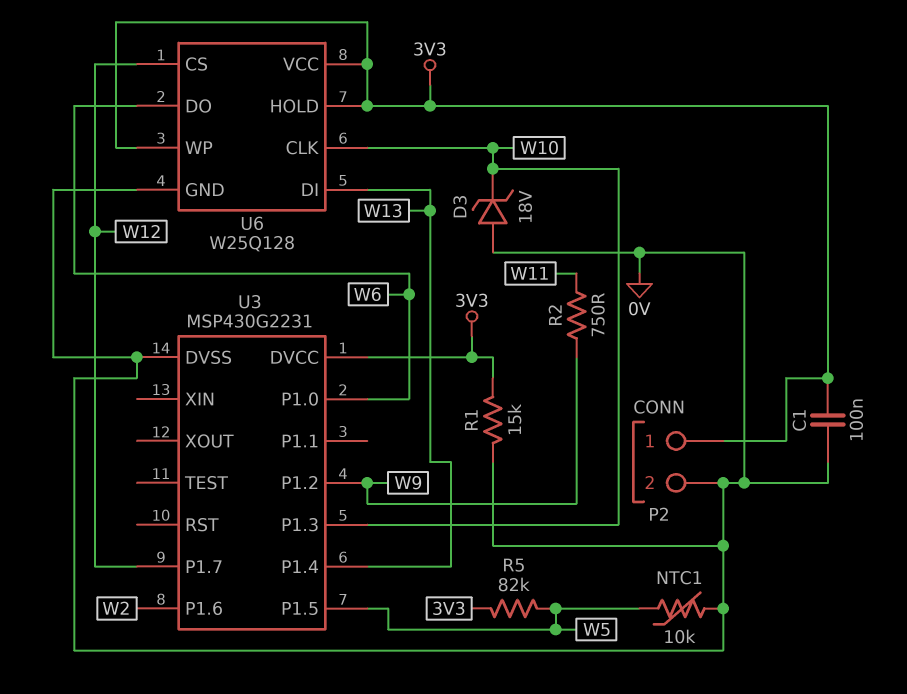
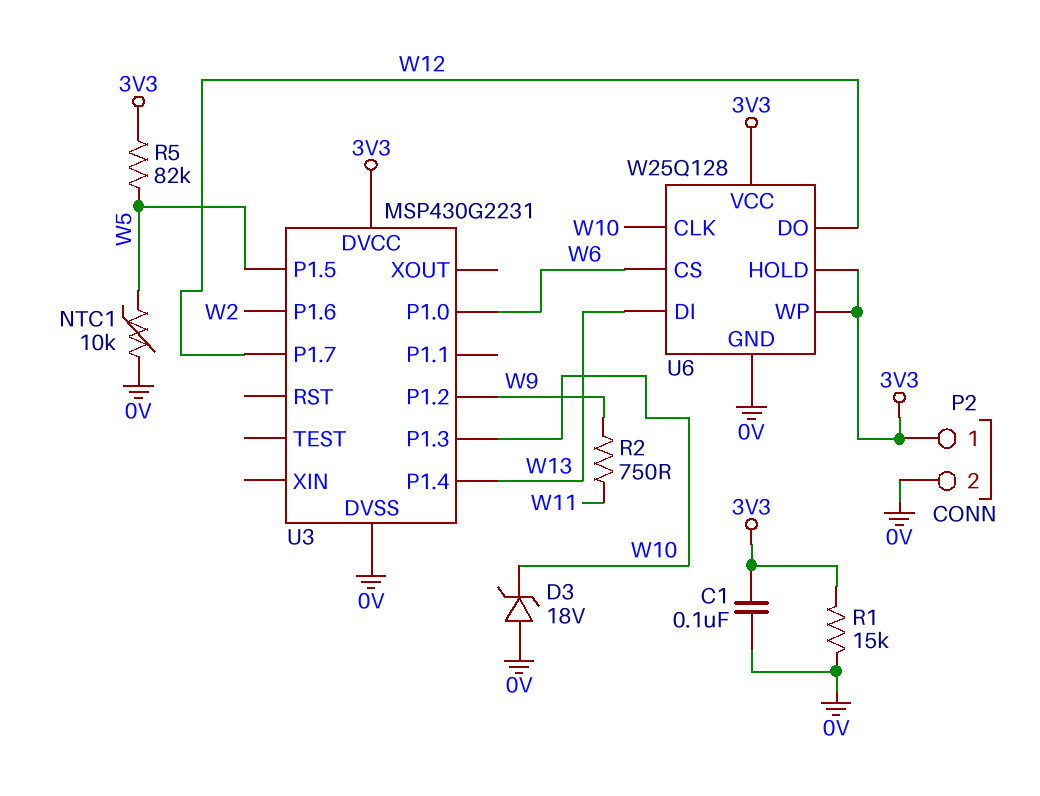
U6 pin CS: W12 -> W6
U6 pin DO: W6 -> W12

